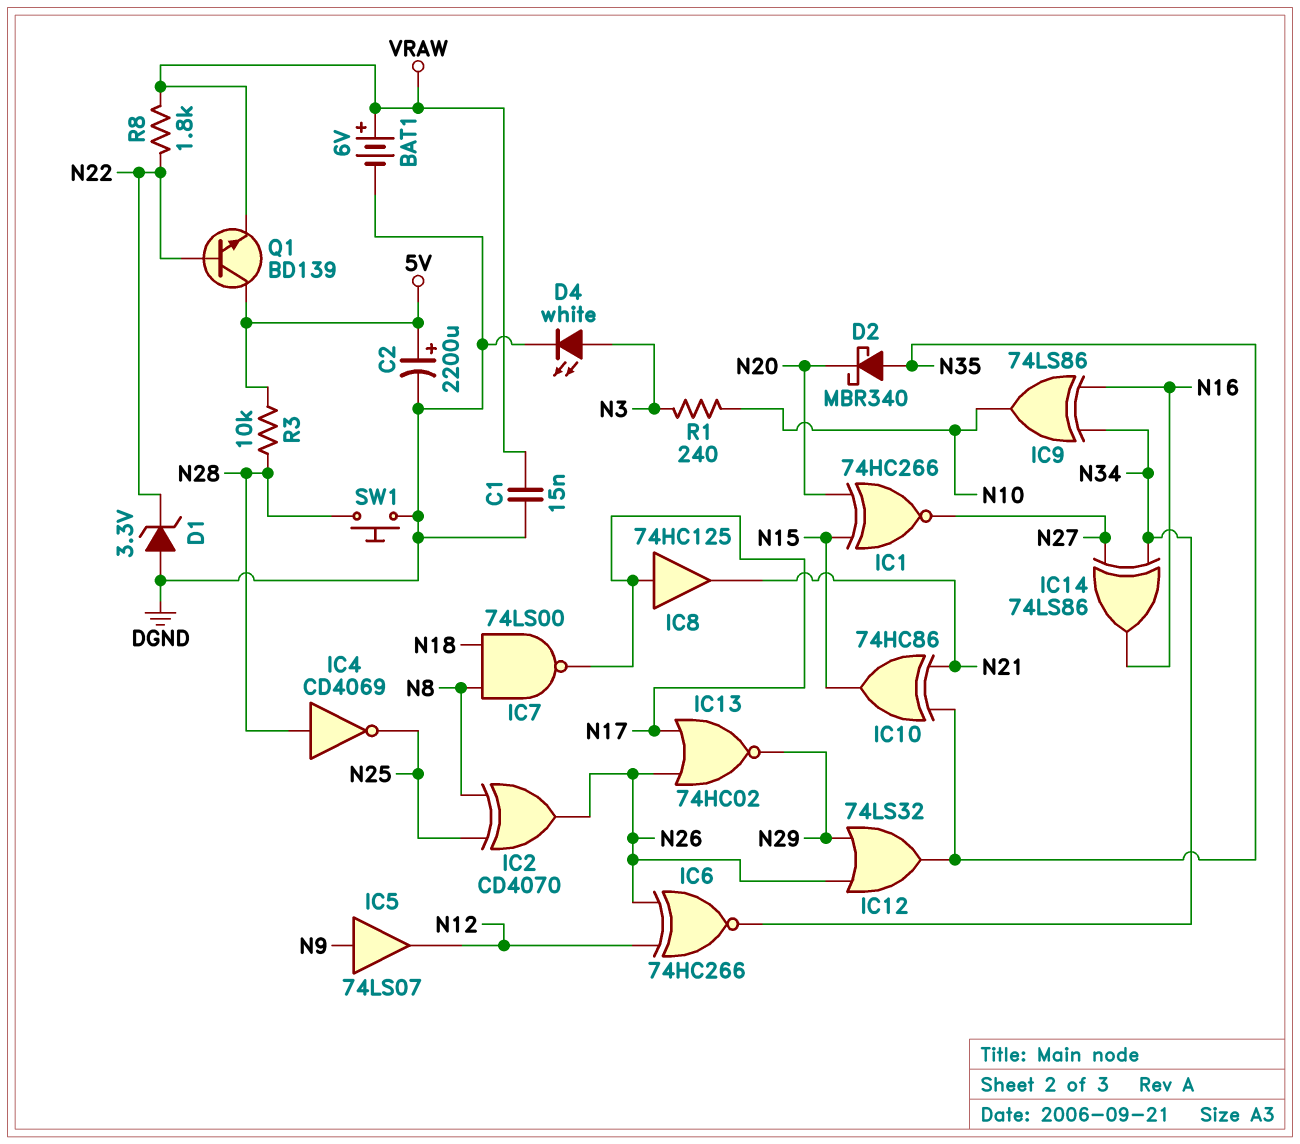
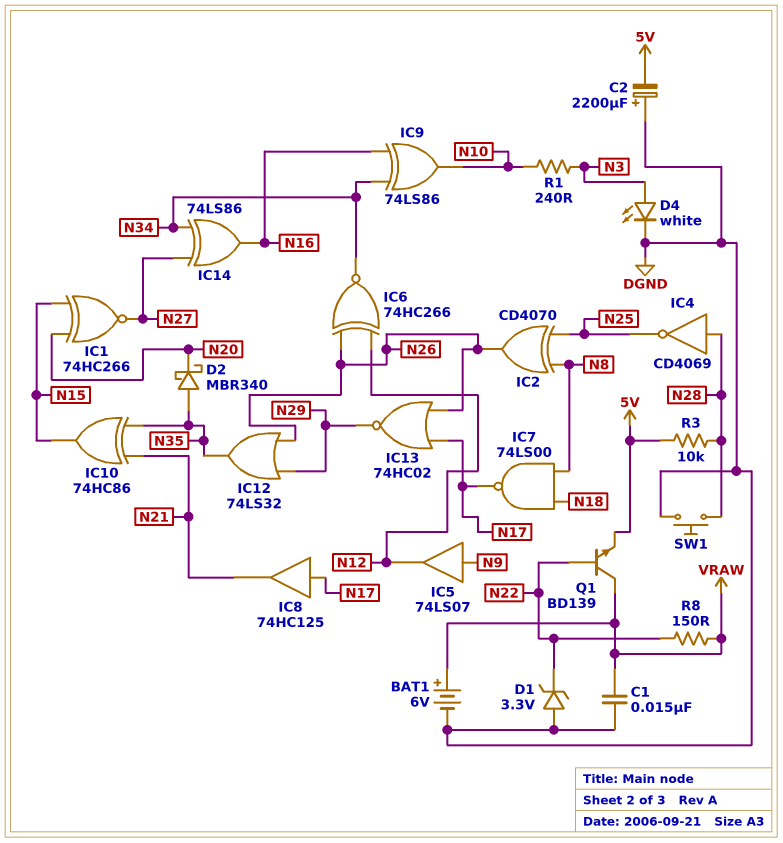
C2: 2200uF (plus 5V, minus DGND) -> 2200uF (plus DGND, minus 5V)
Q1: NPN BD139 (B N22, C 5V, E VRAW) -> NPN BD139 (B N22, C VRAW, E 5V)
R8: 1.8k (N22, VRAW) -> 150 (N22, VRAW)

